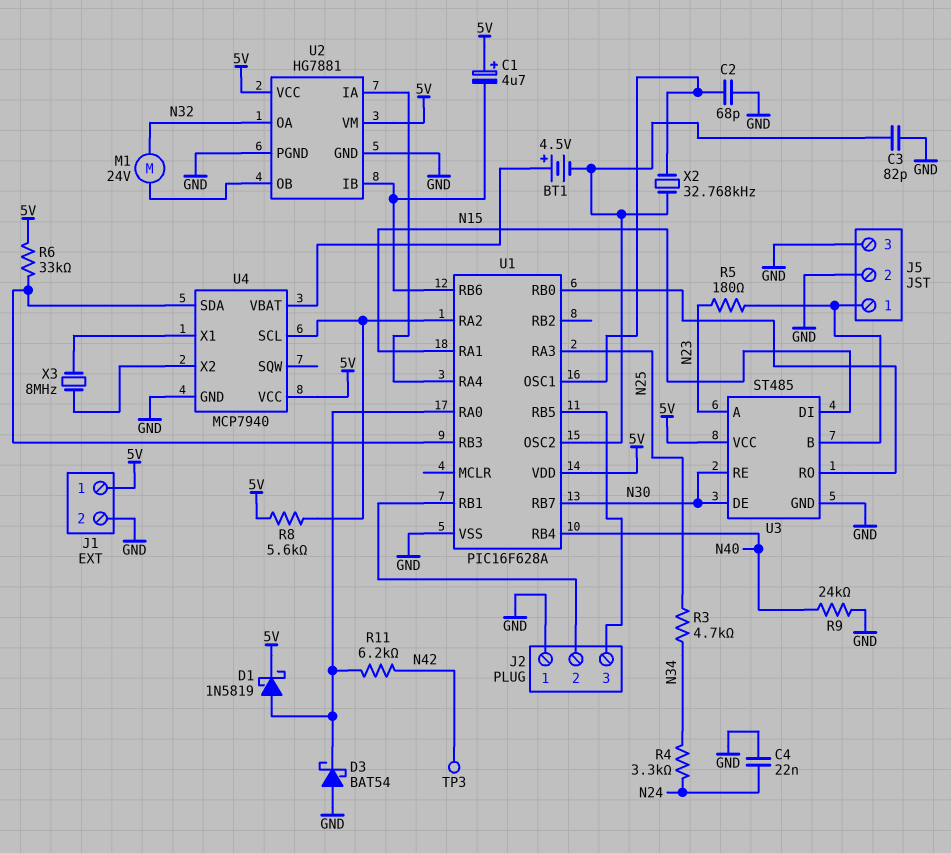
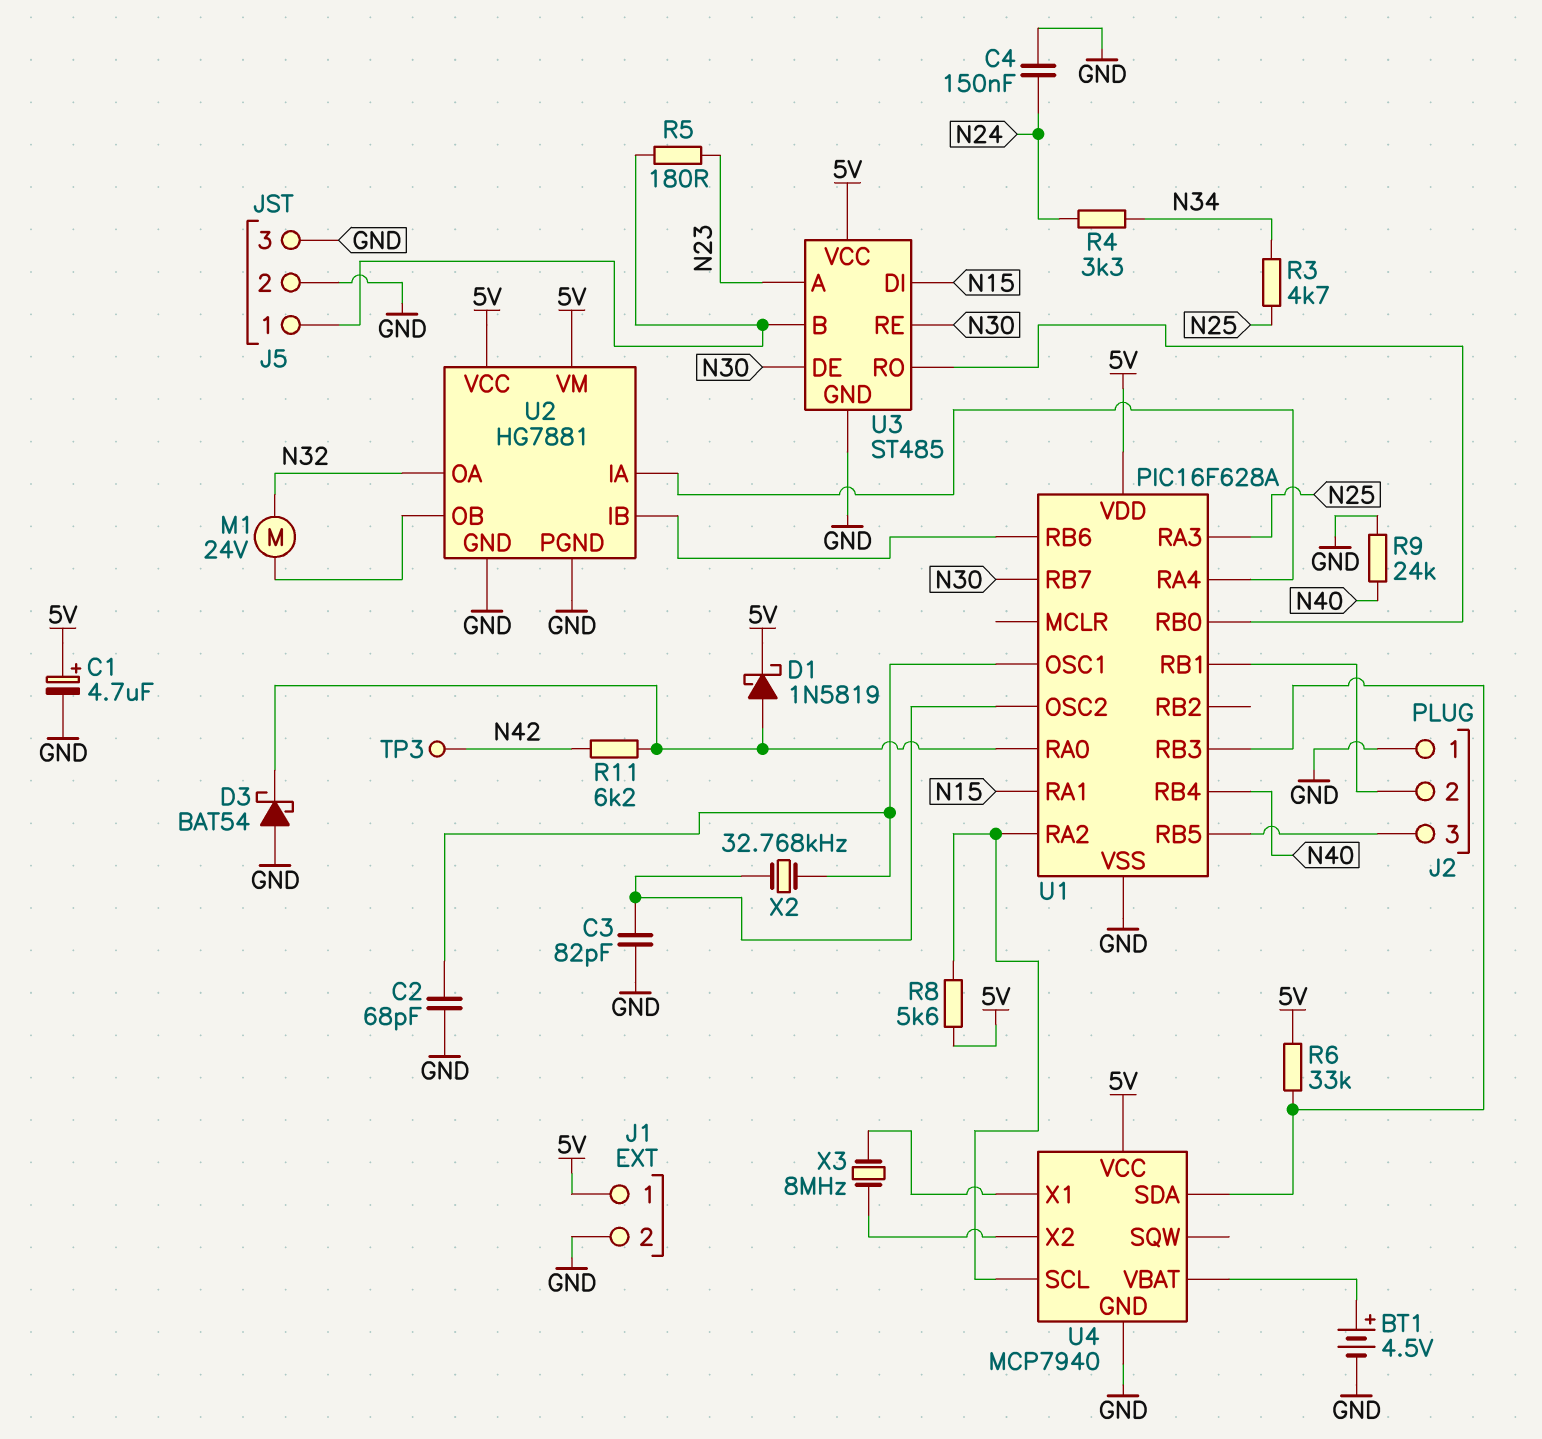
BT1: 4.5V (plus U4/VBAT, minus U1/OSC2) -> 4.5V (plus U4/VBAT, minus GND)
C1: 4.7uF (plus 5V, minus U1/RB6) -> 4.7uF (plus 5V, minus GND)
C4: 22nF (GND, N24) -> 150nF (GND, N24)

